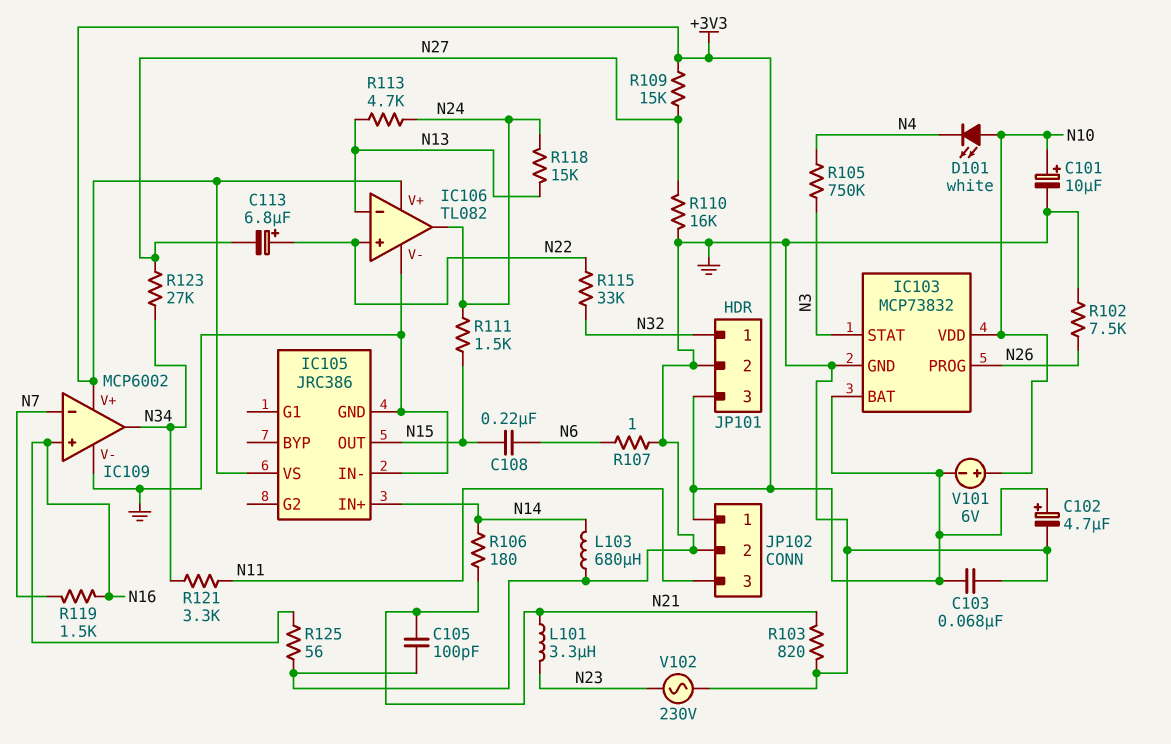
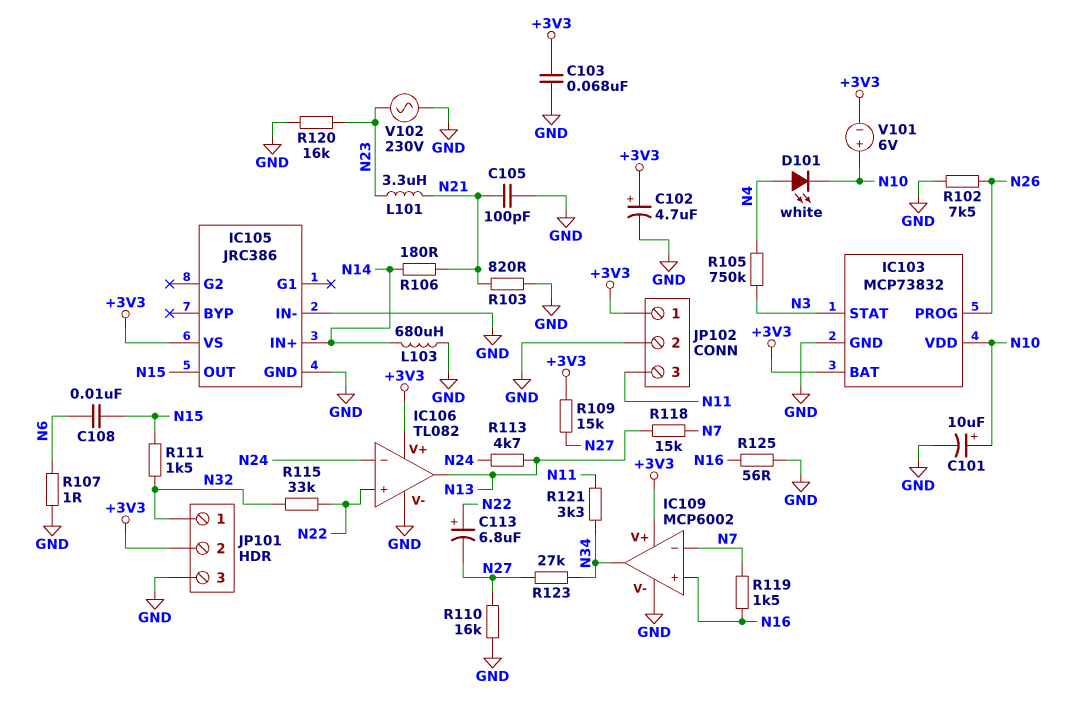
C108: 220nF (N6, N15) -> 10nF (N6, N15)
D101: LED white (A N10, K N4) -> LED white (A N4, K N10)
IC106 pin in-: N13 -> N24
IC106 pin out: N24 -> N13
JP101 pin 2: GND -> +3V3
JP101 pin 3: +3V3 -> GND
R111: 1.5k (N15, N24) -> 1.5k (N15, N32)
R118: 15k (N13, N24) -> 15k (N7, N13)
R120: none -> 16k (GND, N23)

